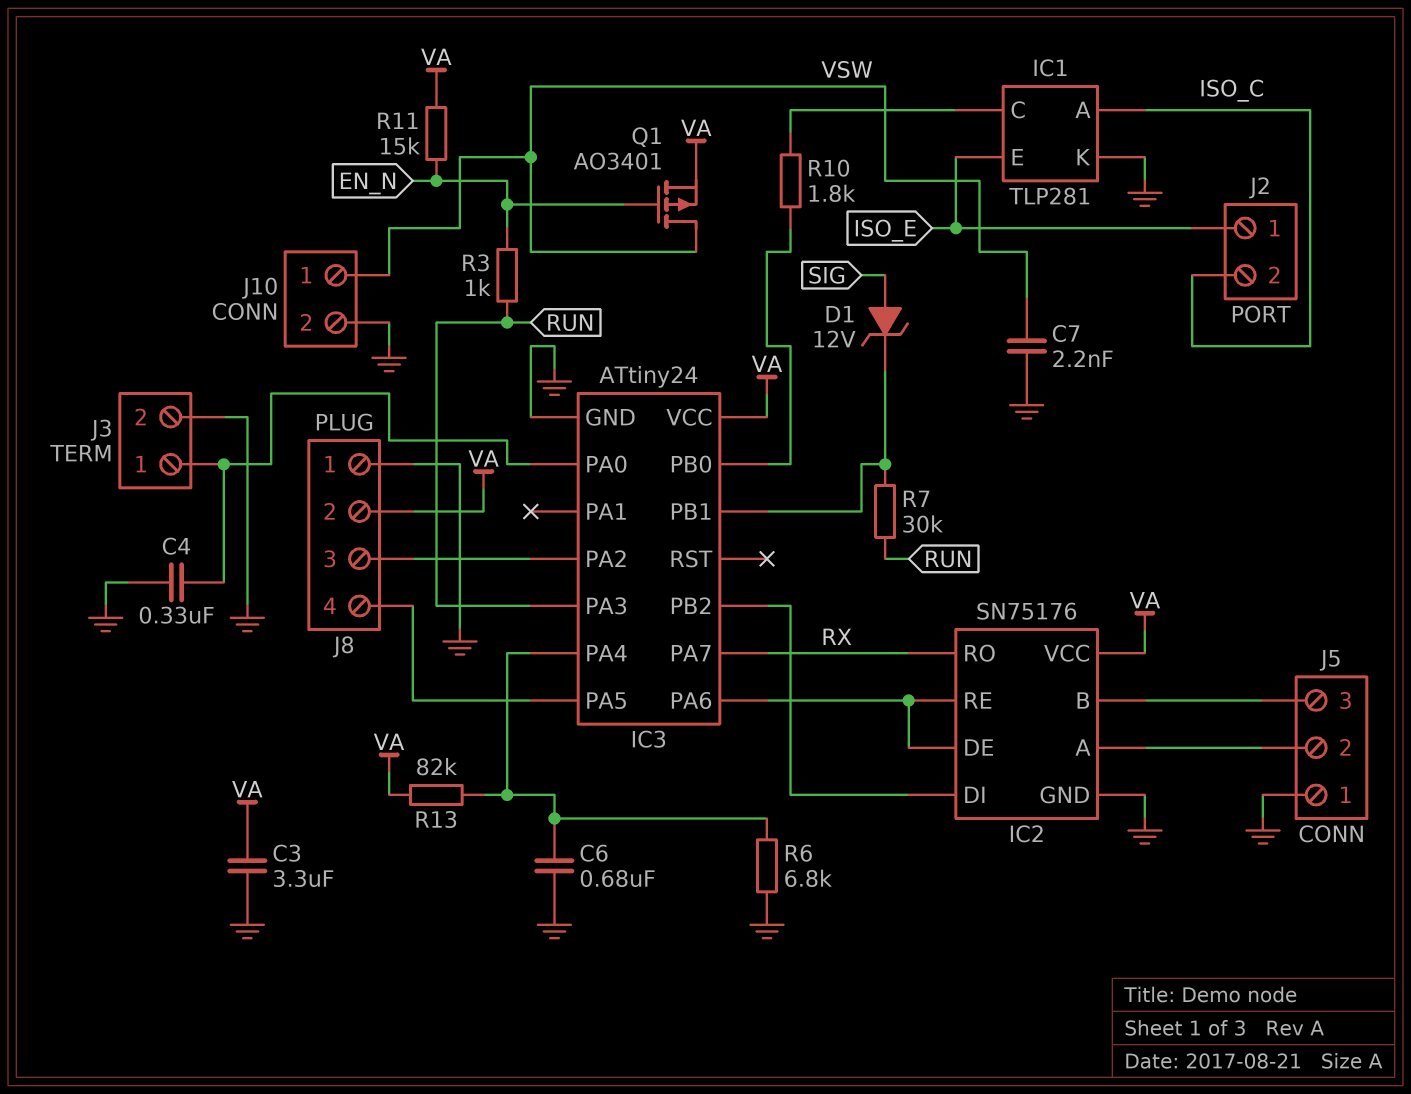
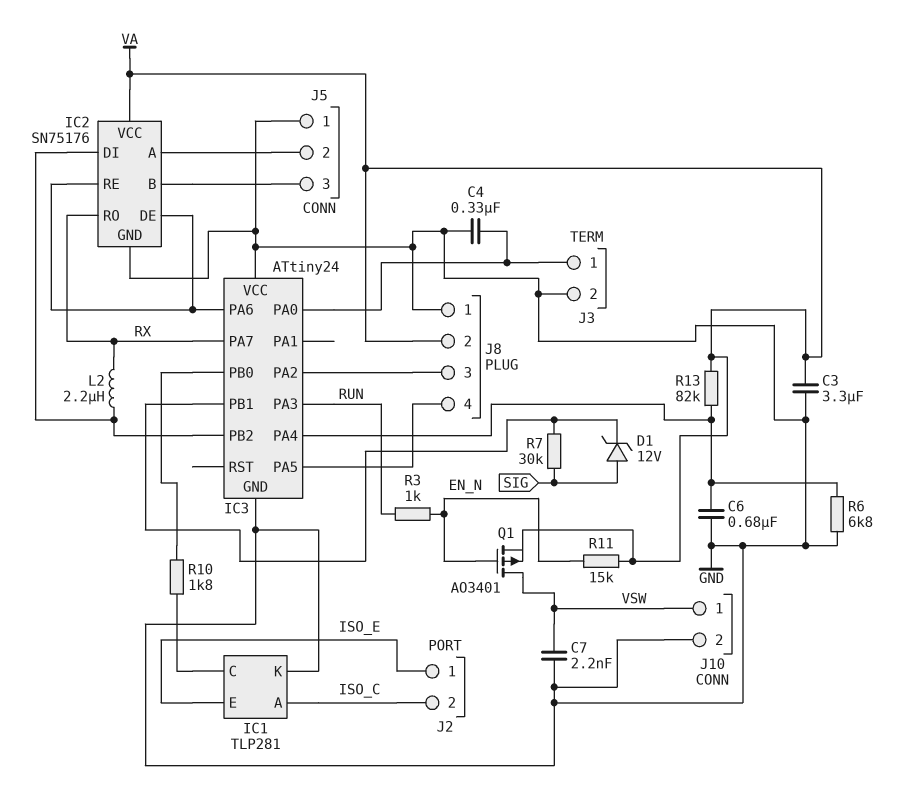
IC3 pin VCC: VA -> GND
L2: none -> 2.2uH (IC2/DI, RX)
R7: 30k (IC3/PB1, RUN) -> 30k (IC3/PB1, SIG)

